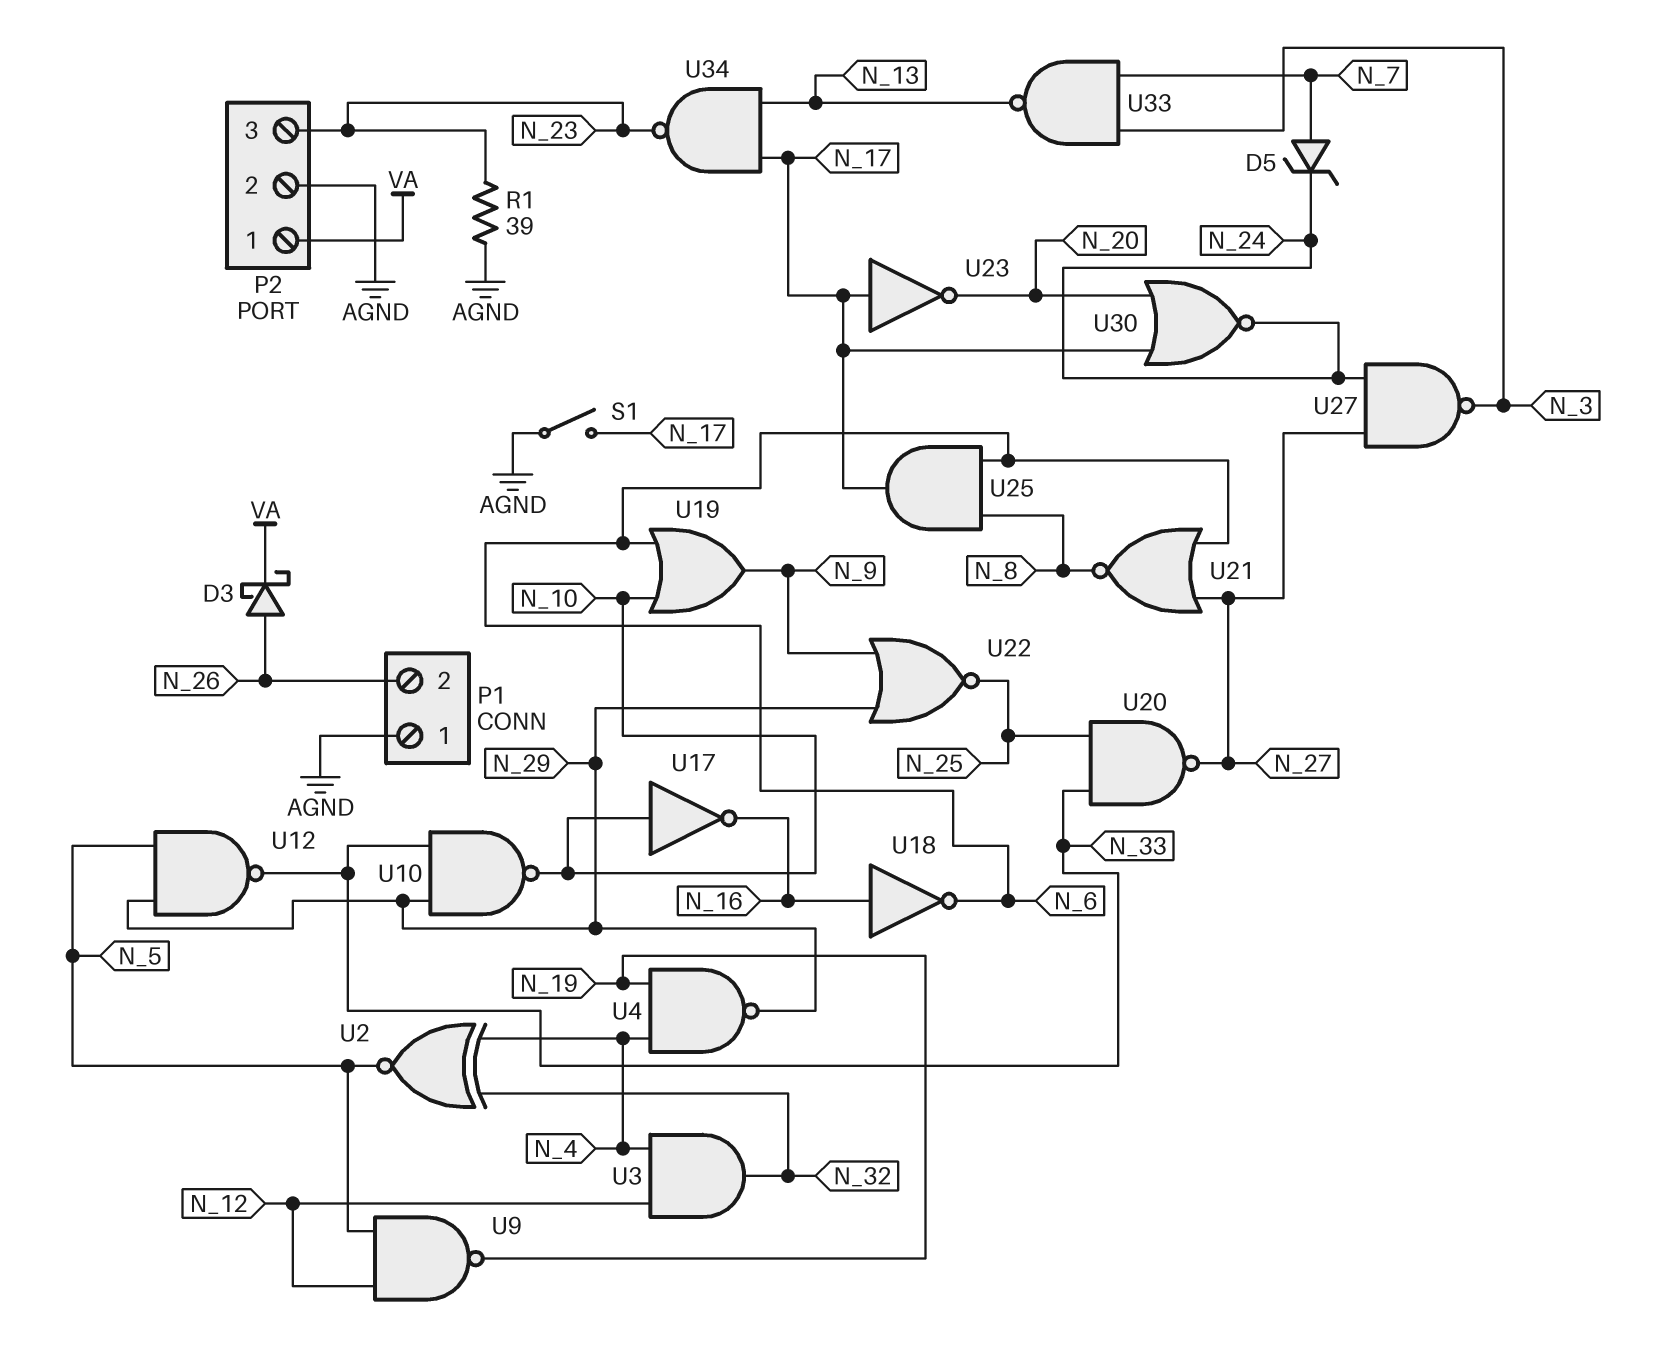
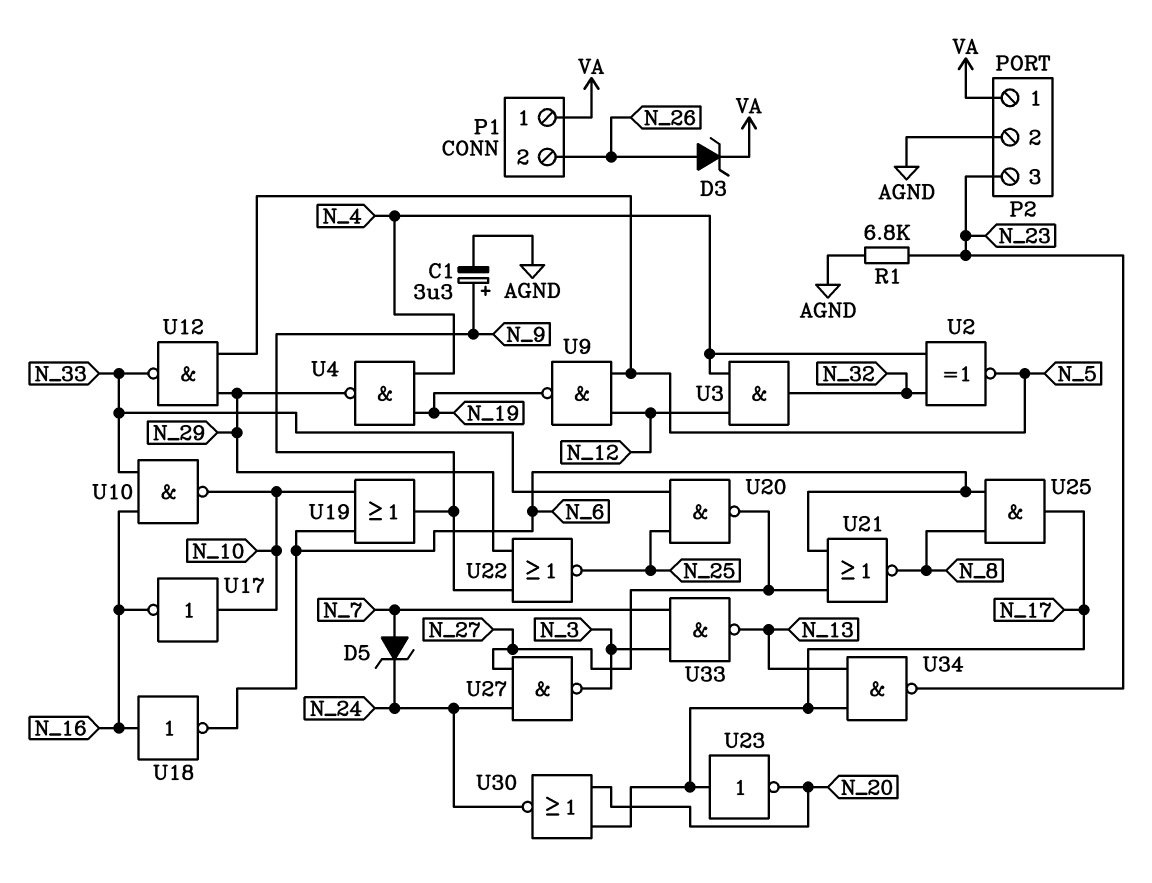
C1: none -> 3.3uF (plus N_9, minus AGND)
D3: schottky (A N_26, K VA) -> zener (A N_26, K VA)
P1 pin 1: AGND -> VA
R1: 39 (AGND, N_23) -> 6.8k (AGND, N_23)
S1: switch (AGND, N_17) -> none
U10: NAND (in N_29, in N_33, out N_10) -> NAND (in N_16, in N_33, out N_10)

